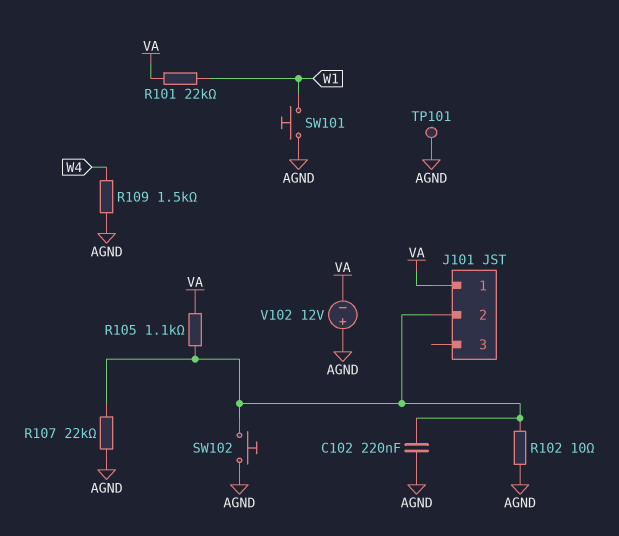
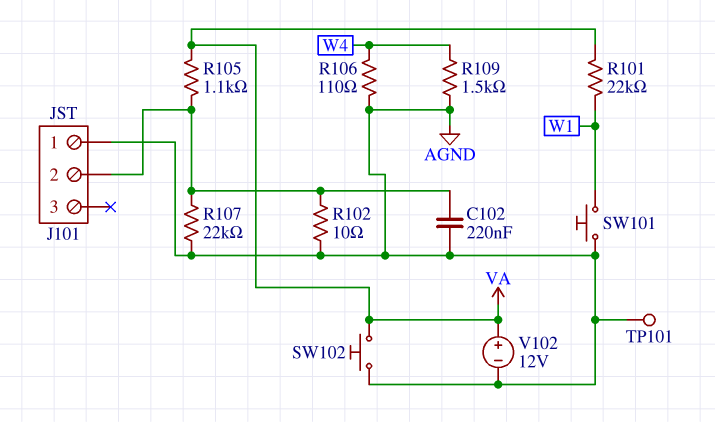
J101 pin 1: VA -> AGND
R106: none -> 110 (AGND, W4)
SW102: button (AGND, J101/2) -> button (AGND, VA)
V102: 12V (plus AGND, minus VA) -> 12V (plus VA, minus AGND)

